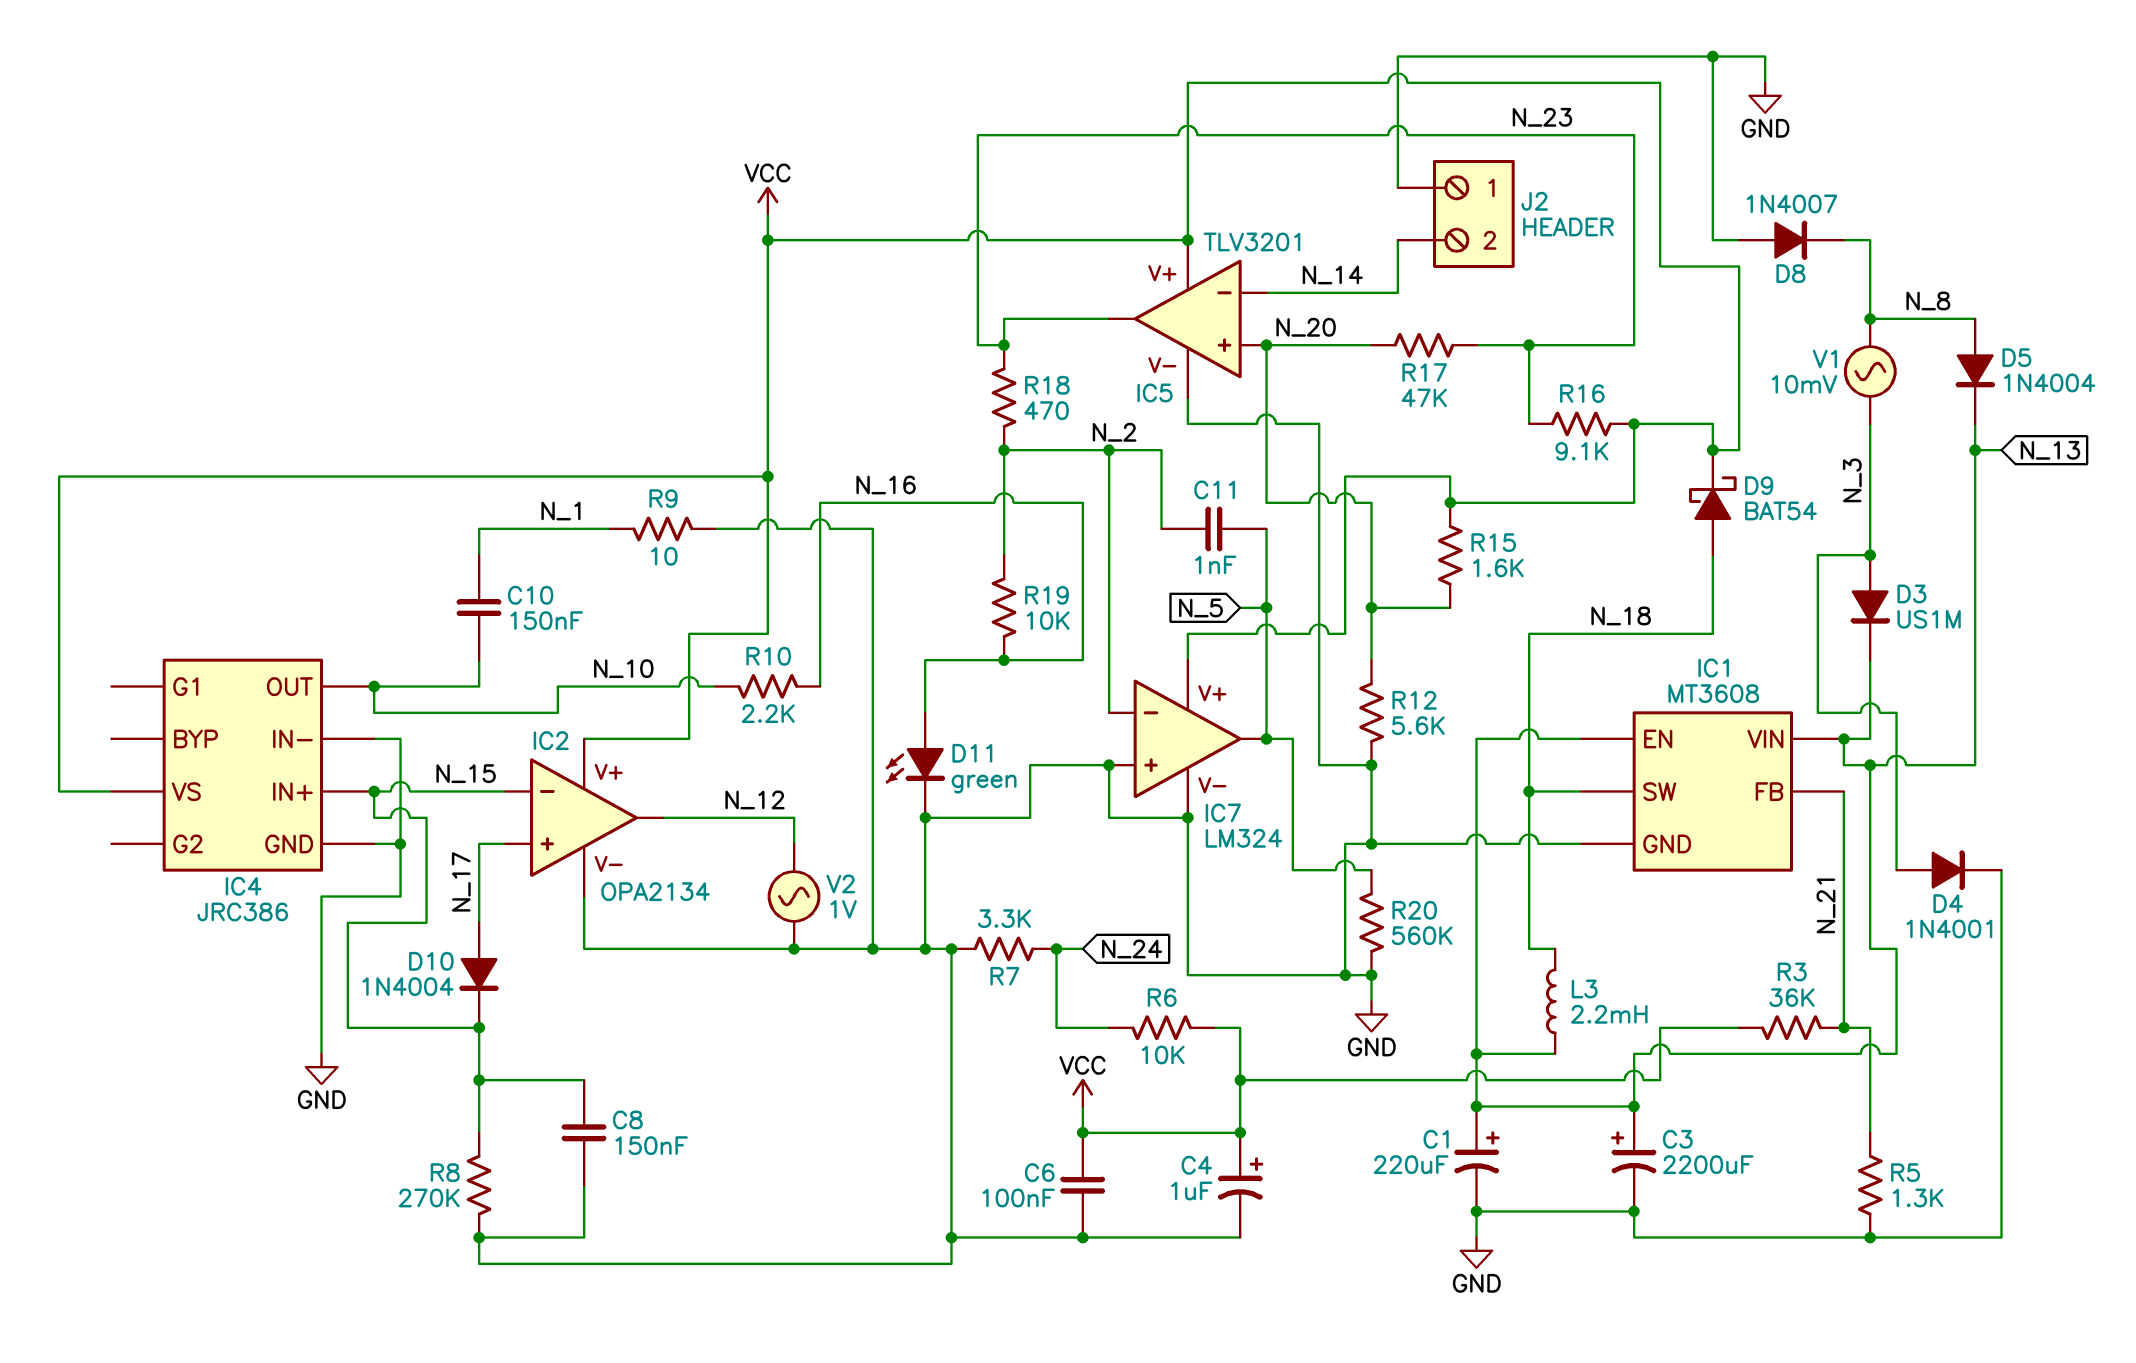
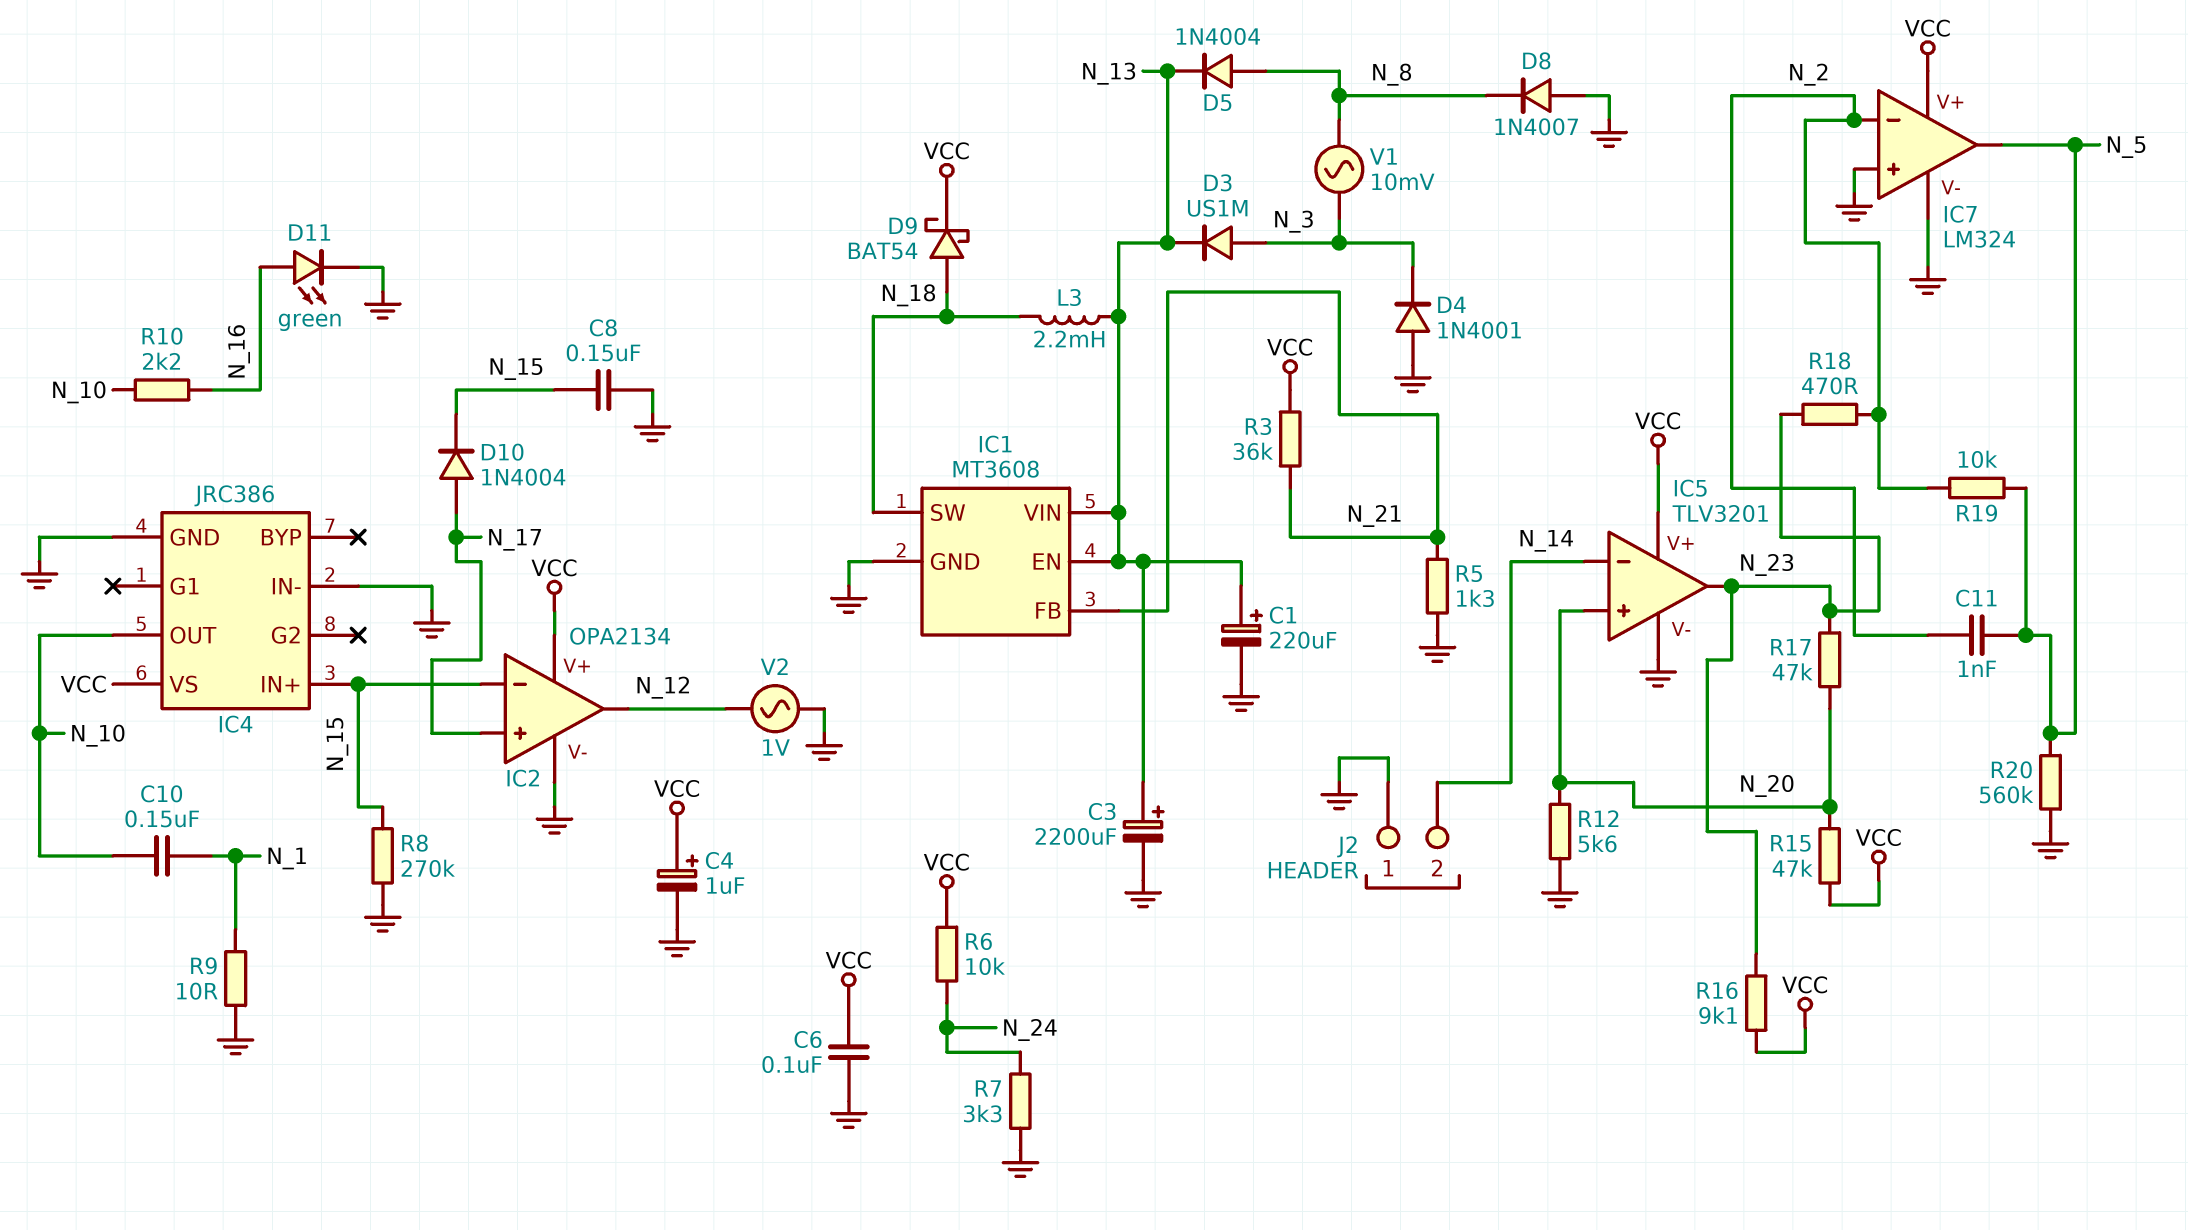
D4: diode 1N4001 (A N_3, K GND) -> diode 1N4001 (A GND, K N_3)
R15: 1.6k (N_20, VCC) -> 47k (N_20, VCC)
R19: 10k (N_2, N_16) -> 10k (N_2, N_5)

